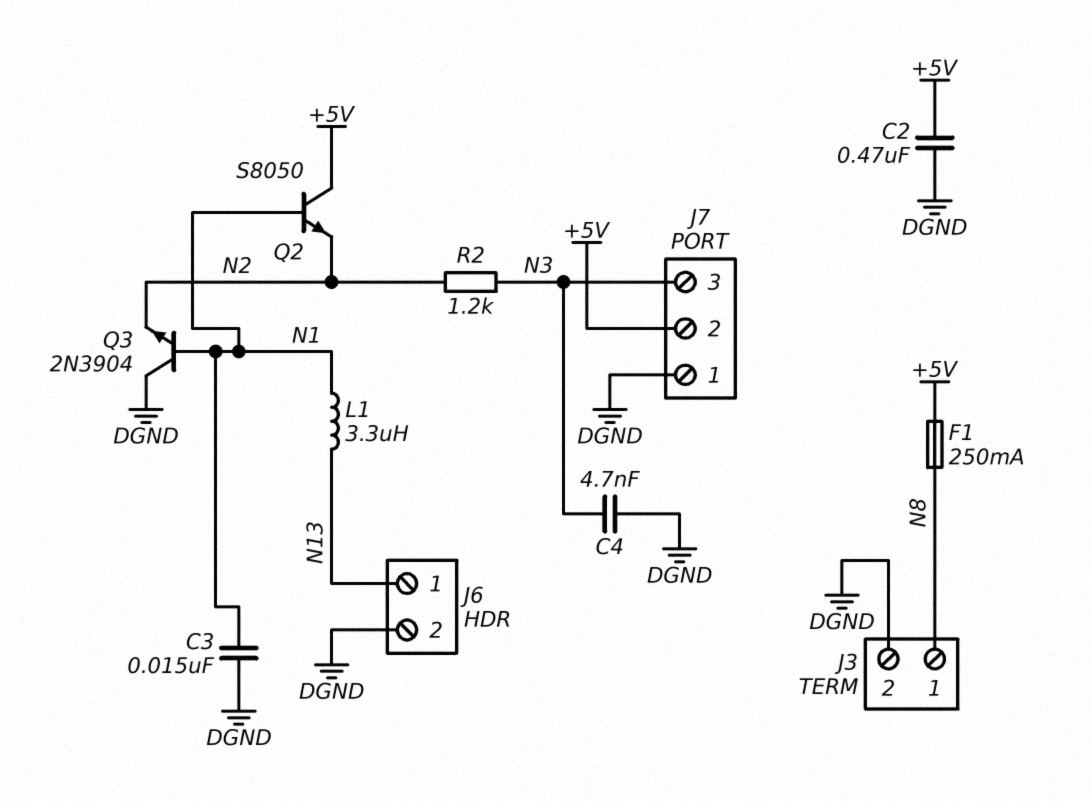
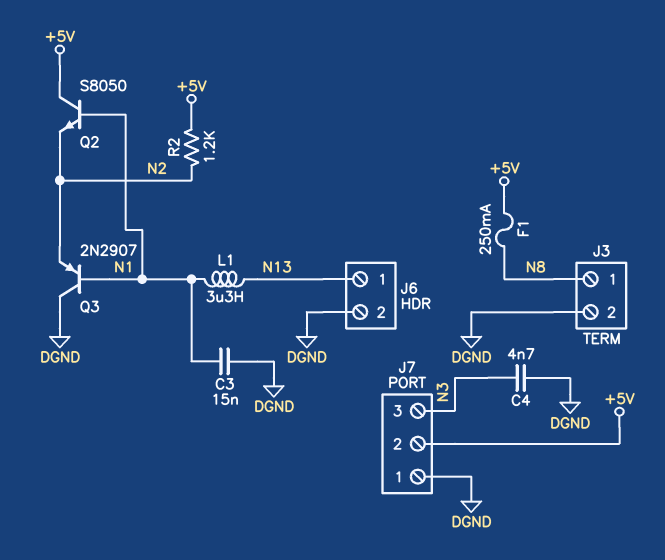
C2: 470nF (+5V, DGND) -> none
Q3: NPN 2N3904 (B N1, C DGND, E N2) -> PNP 2N2907 (B N1, C DGND, E N2)
R2: 1.2k (N2, N3) -> 1.2k (+5V, N2)

